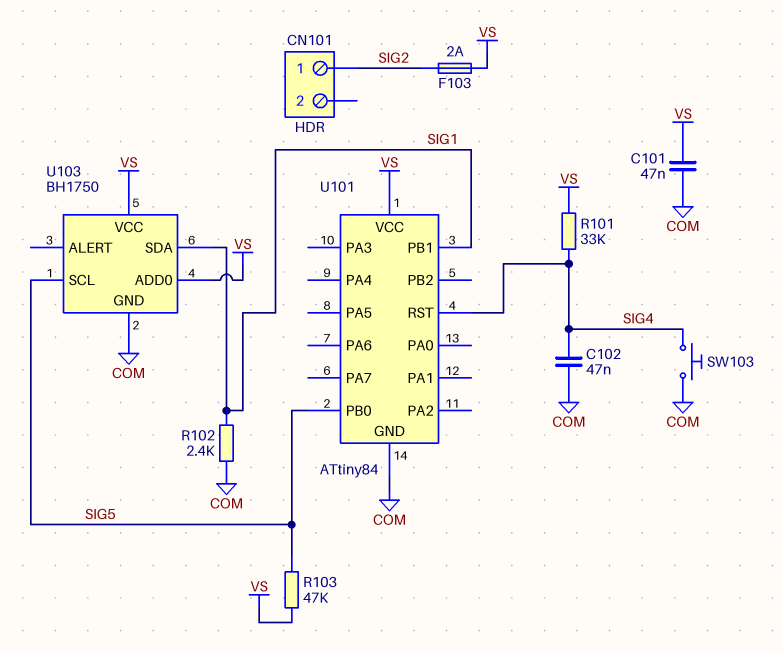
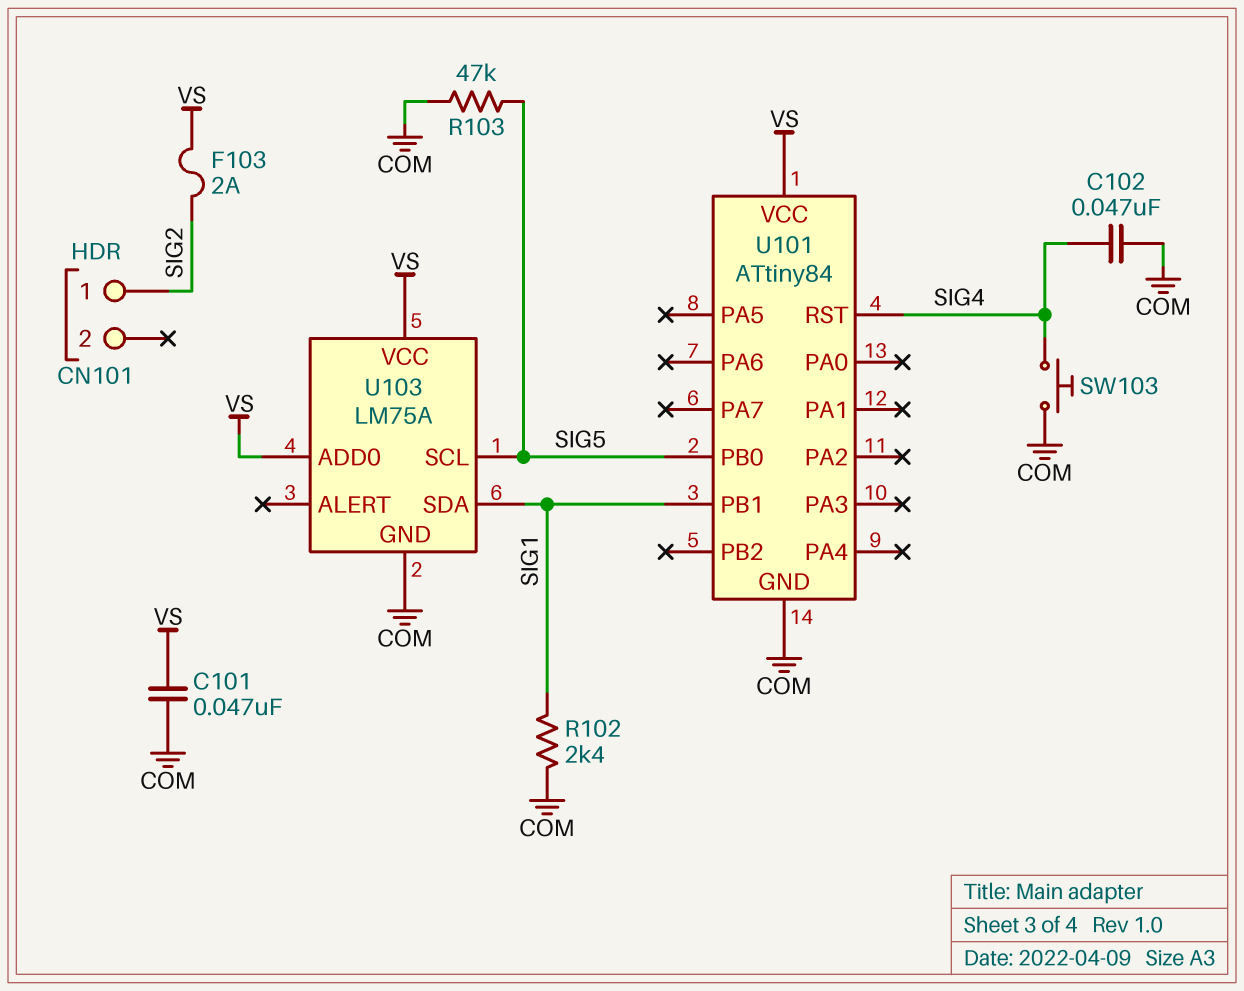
R101: 33k (SIG4, VS) -> none
R103: 47k (SIG5, VS) -> 47k (COM, SIG5)
U103: BH1750 -> LM75A

